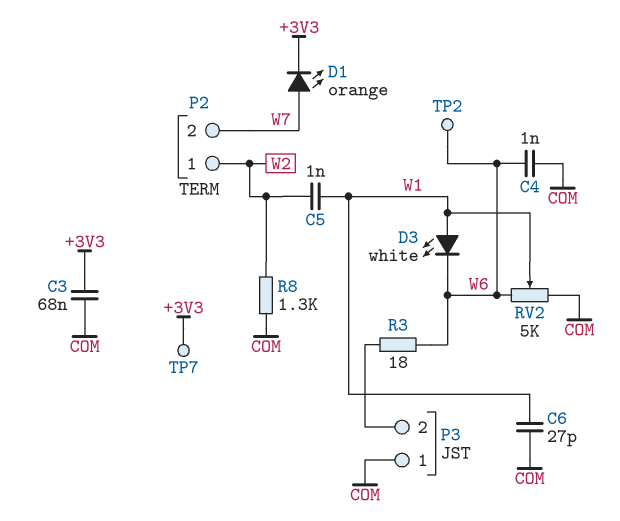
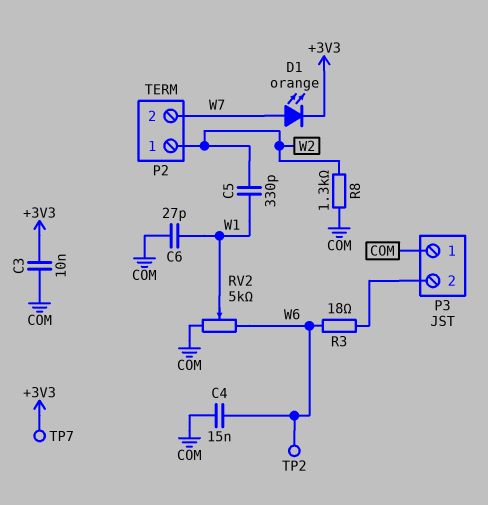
C3: 68nF (+3V3, COM) -> 10nF (+3V3, COM)
C4: 1nF (COM, W6) -> 15nF (COM, W6)
C5: 1nF (W1, W2) -> 330pF (W1, W2)
D3: LED white (A W1, K W6) -> none

